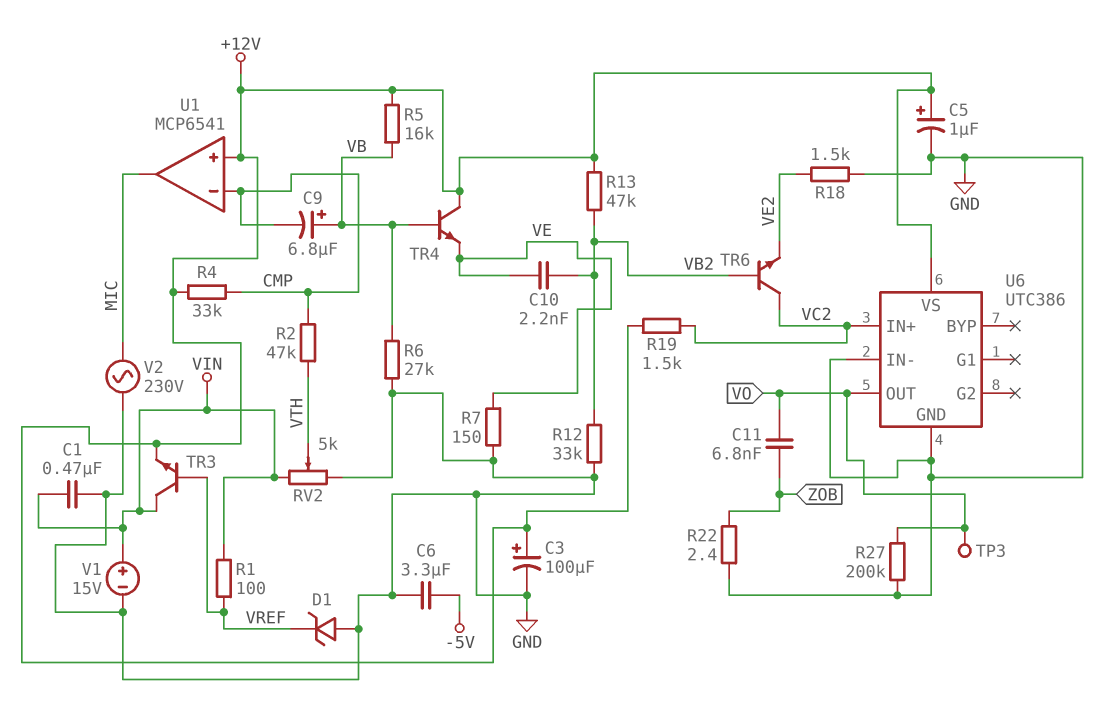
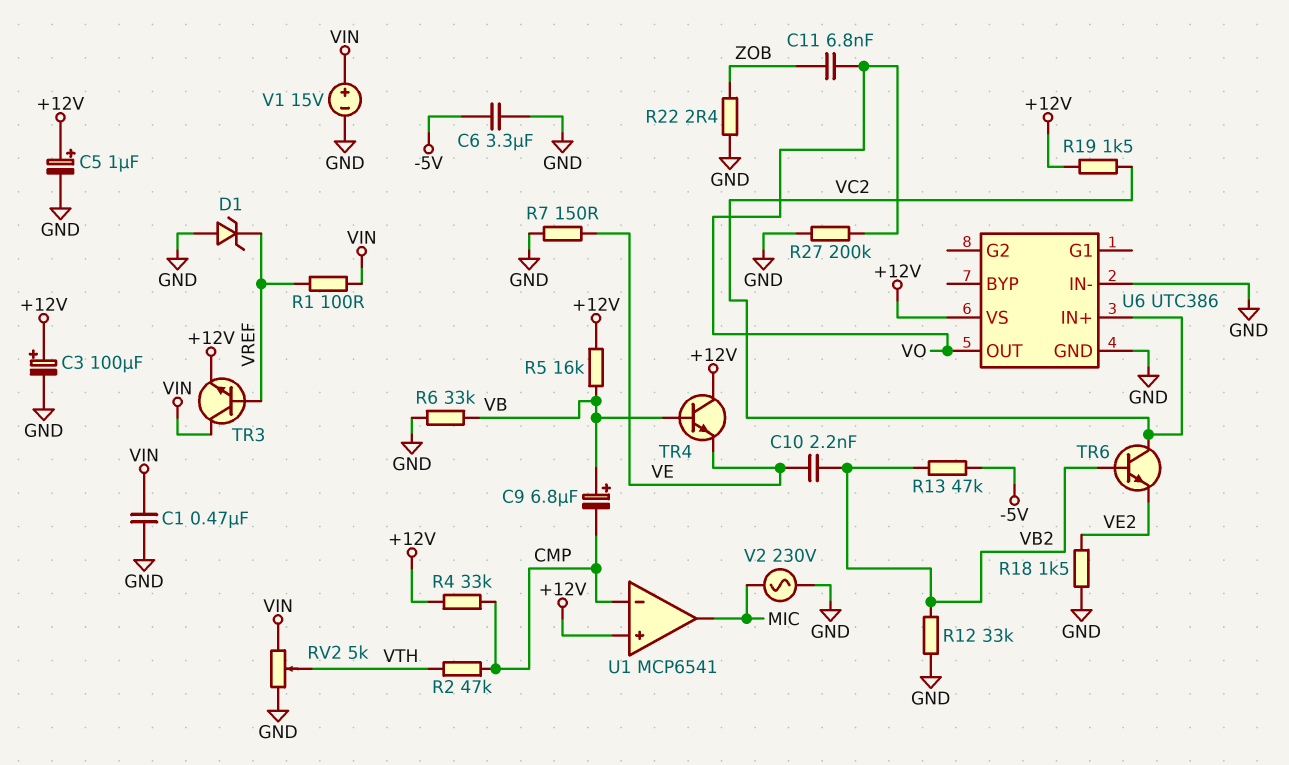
R6: 27k (GND, VB) -> 33k (GND, VB)
R13: 47k (+12V, VB2) -> 47k (-5V, VB2)
TP3: test point (VO) -> none

